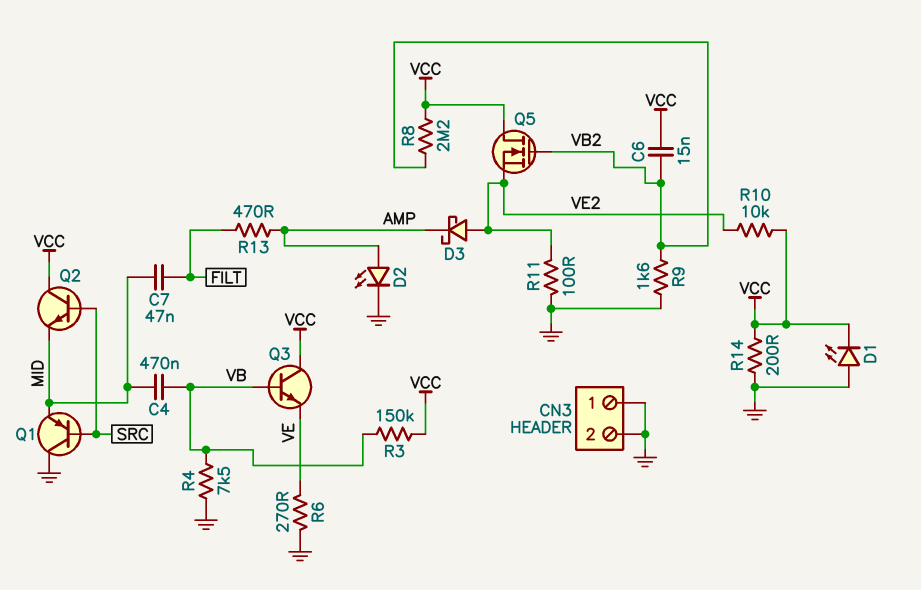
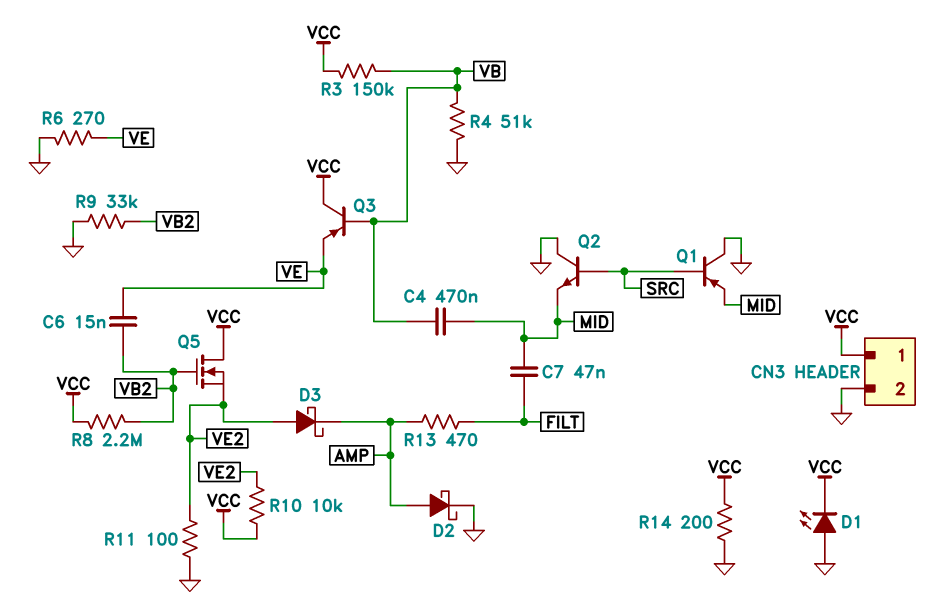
C6: 15nF (VB2, VCC) -> 15nF (VB2, VE)
CN3 pin 1: GND -> VCC
D2: LED (A AMP, K GND) -> schottky (A AMP, K GND)
Q2: NPN (B SRC, C VCC, E MID) -> NPN (B SRC, C GND, E MID)
Q3: NPN (B VB, C VCC, E VE) -> PNP (B VB, C VCC, E VE)
R4: 7.5k (GND, VB) -> 51k (GND, VB)
R9: 1.6k (GND, VB2) -> 33k (GND, VB2)

